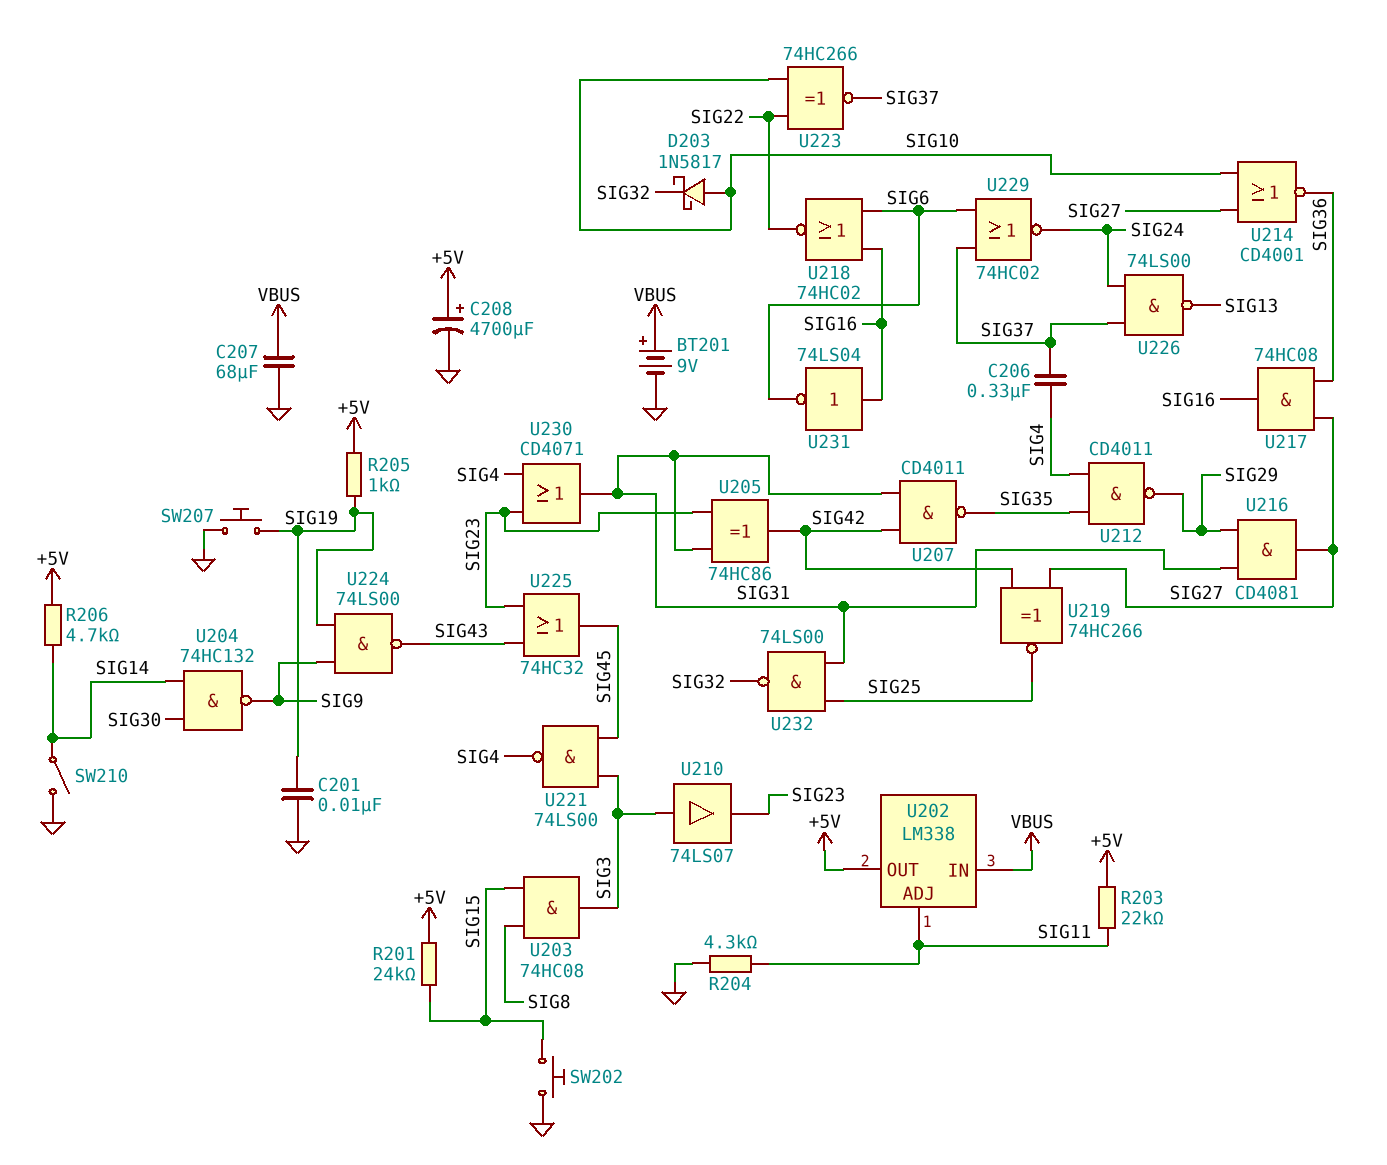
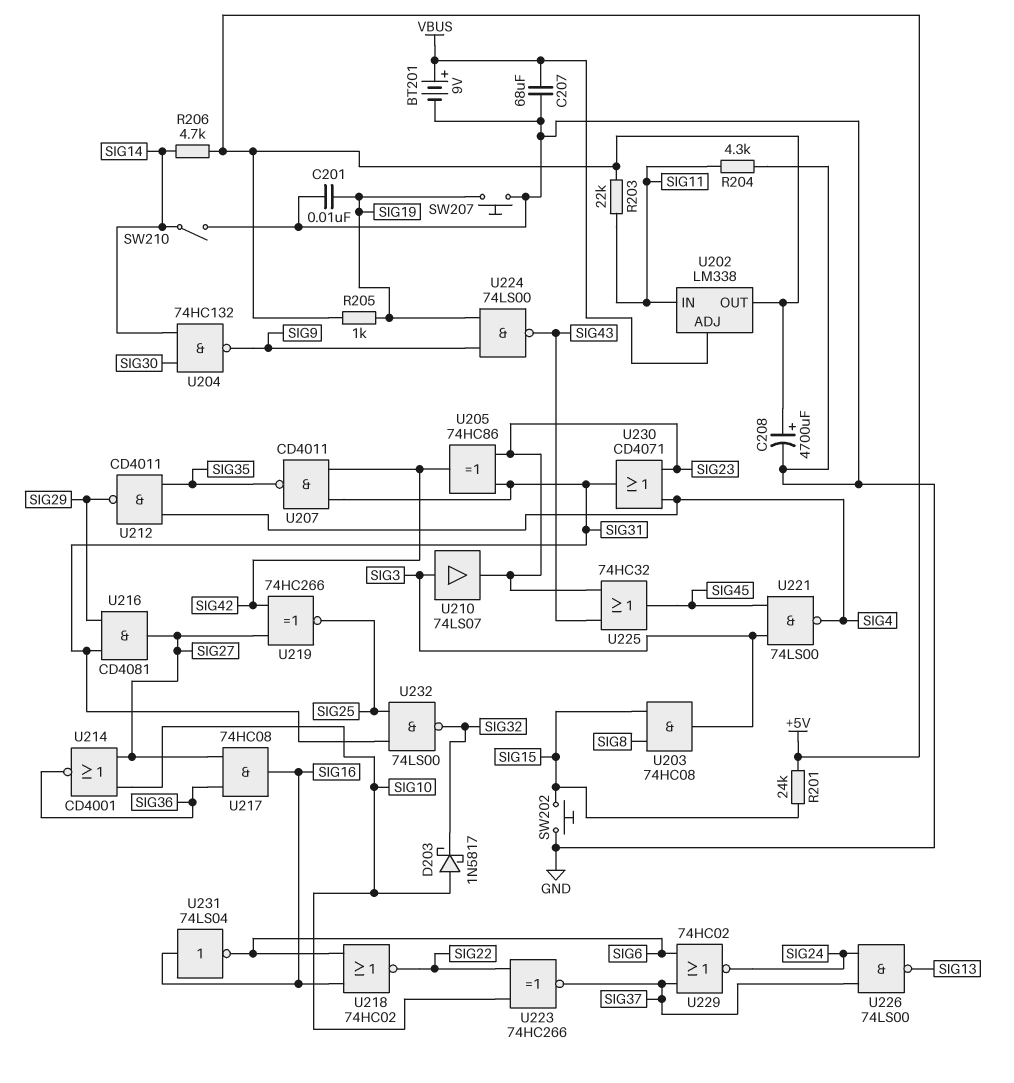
C206: 330nF (SIG4, SIG37) -> none
U202 pin ADJ: SIG11 -> VBUS
U202 pin IN: VBUS -> SIG11

